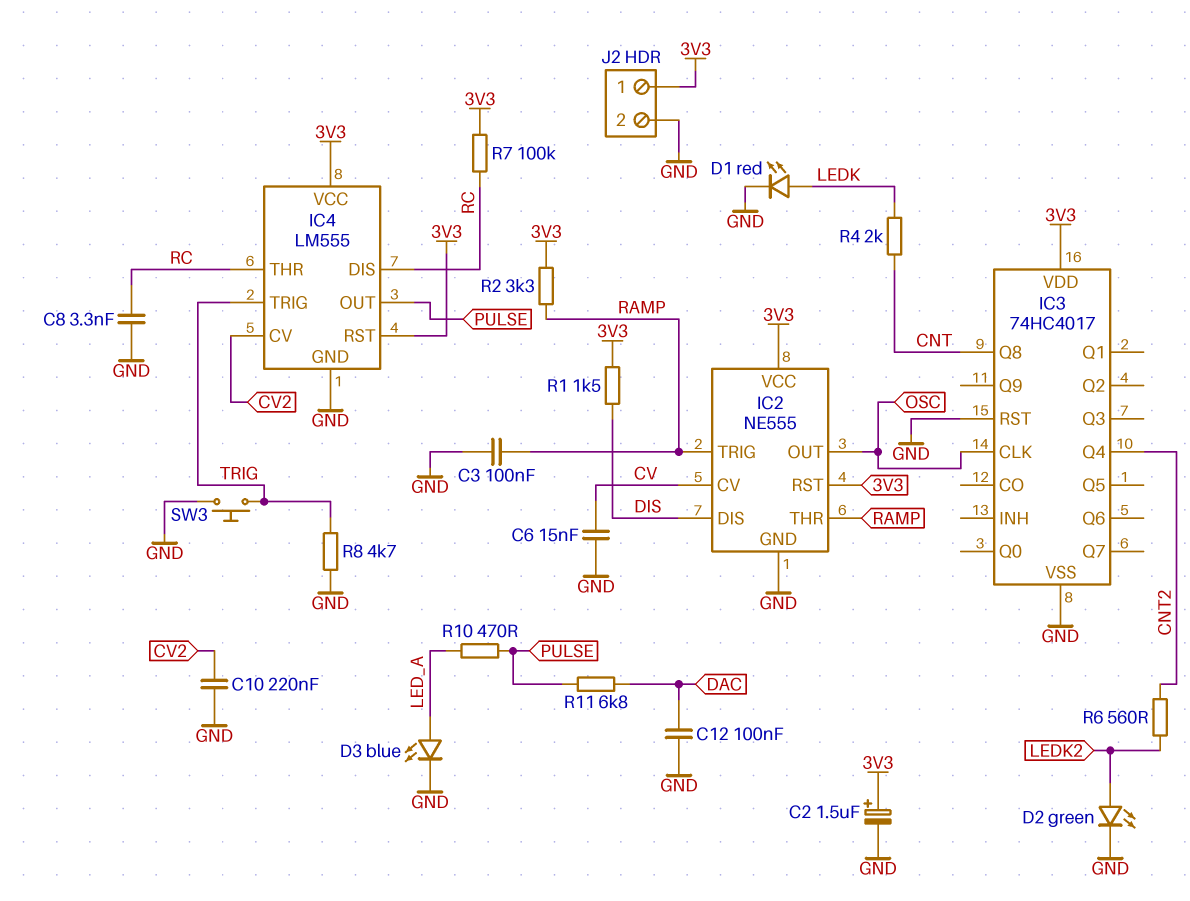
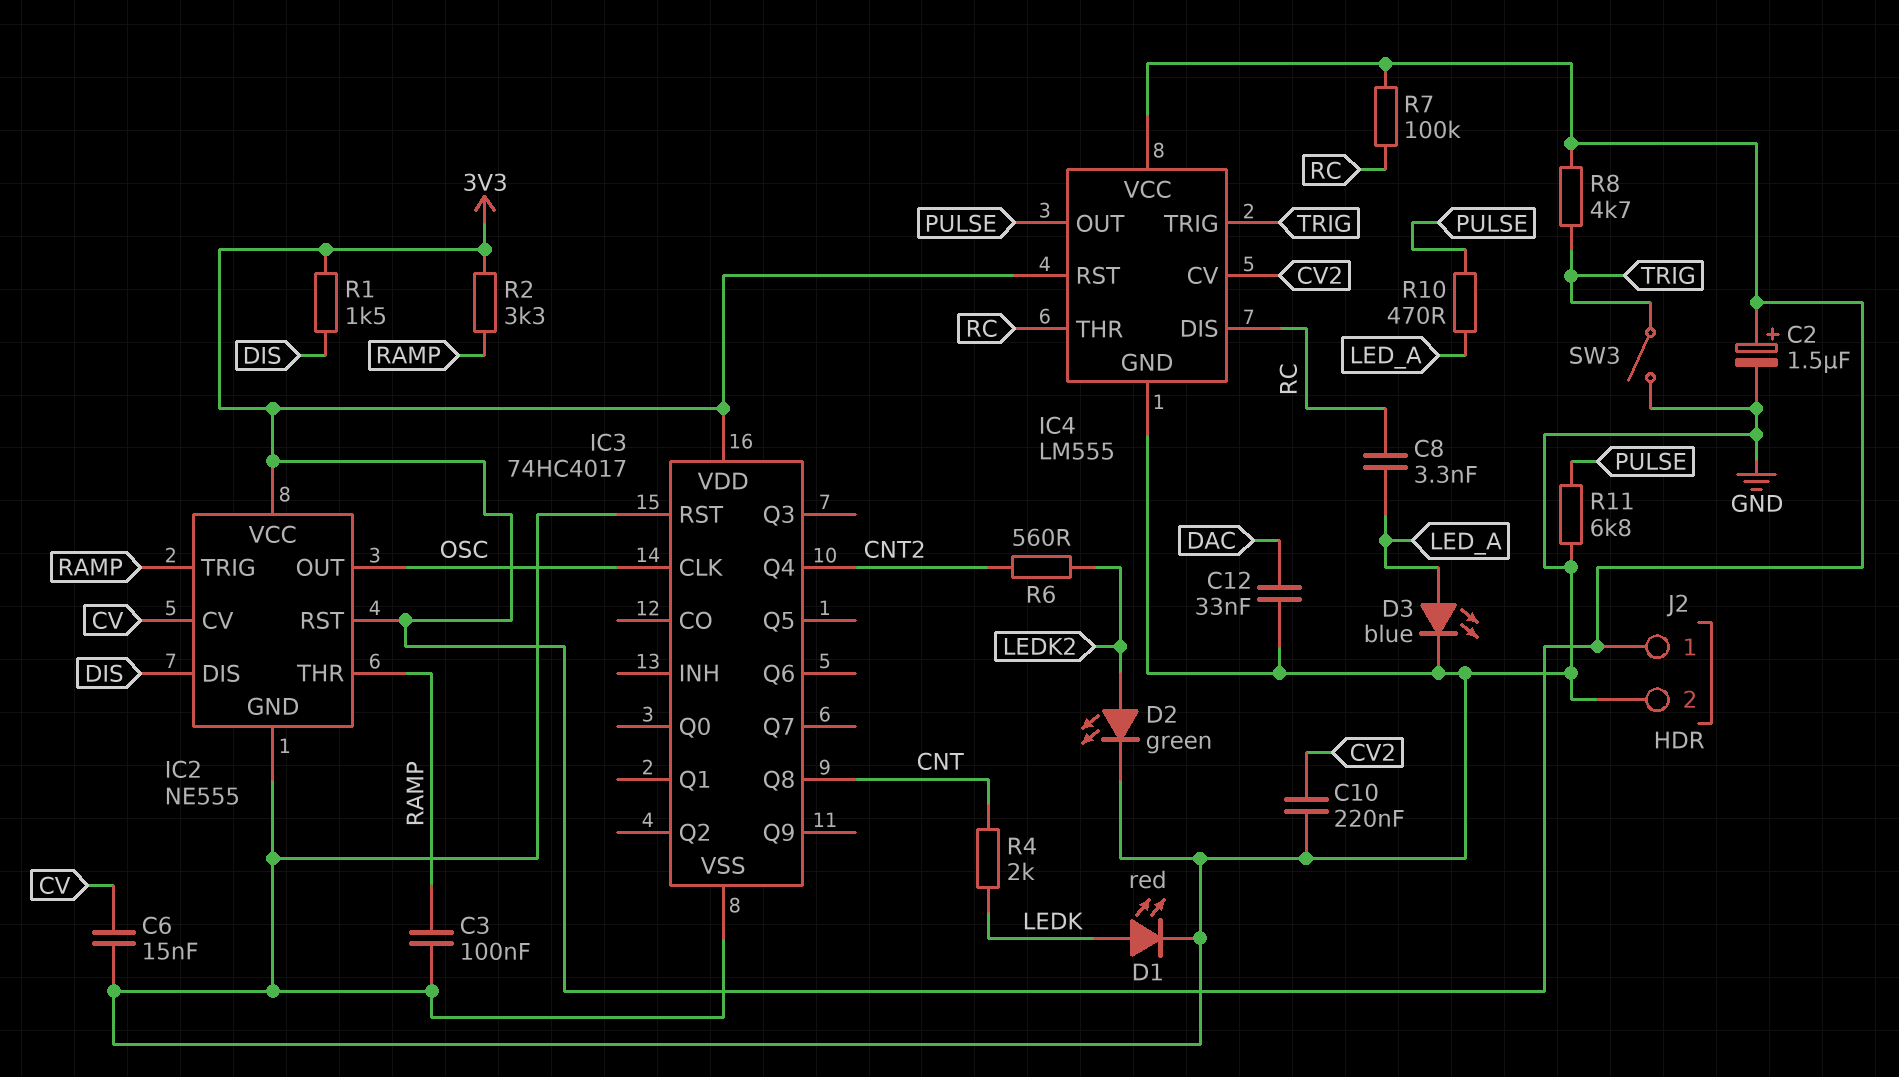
C8: 3.3nF (GND, RC) -> 3.3nF (LED_A, RC)
C12: 100nF (DAC, GND) -> 33nF (DAC, GND)
R8: 4.7k (GND, TRIG) -> 4.7k (3V3, TRIG)
R11: 6.8k (DAC, PULSE) -> 6.8k (GND, PULSE)
SW3: button (GND, TRIG) -> switch (GND, TRIG)

